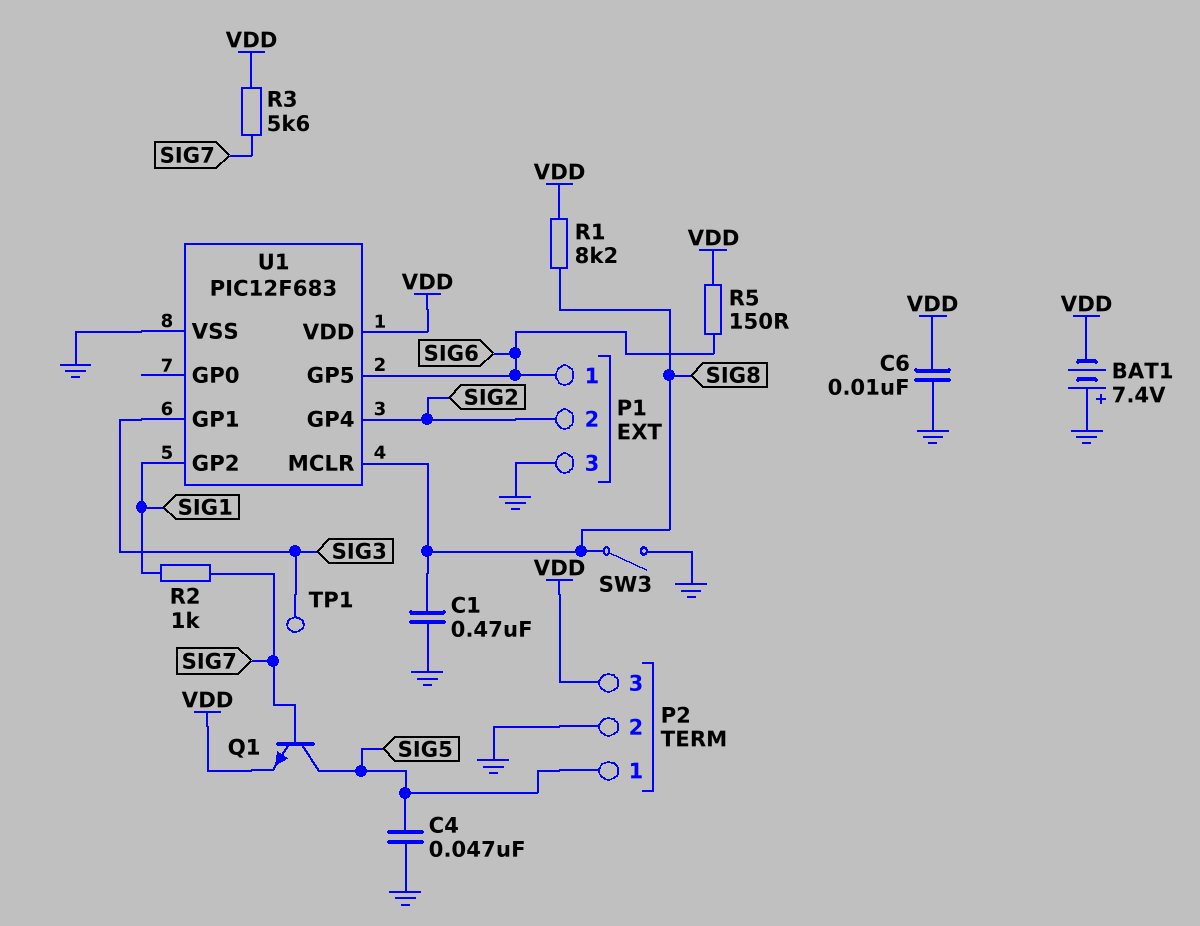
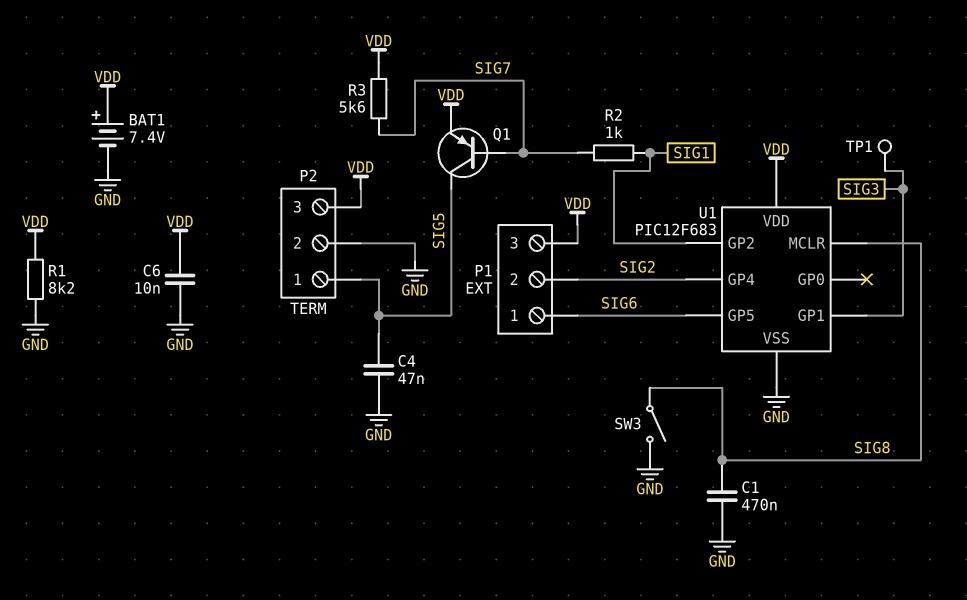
BAT1: 7.4V (plus GND, minus VDD) -> 7.4V (plus VDD, minus GND)
P1 pin 3: GND -> VDD
Q1: NPN (B SIG7, C SIG5, E VDD) -> PNP (B SIG7, C SIG5, E VDD)
R1: 8.2k (SIG8, VDD) -> 8.2k (GND, VDD)
R5: 150 (SIG6, VDD) -> none

